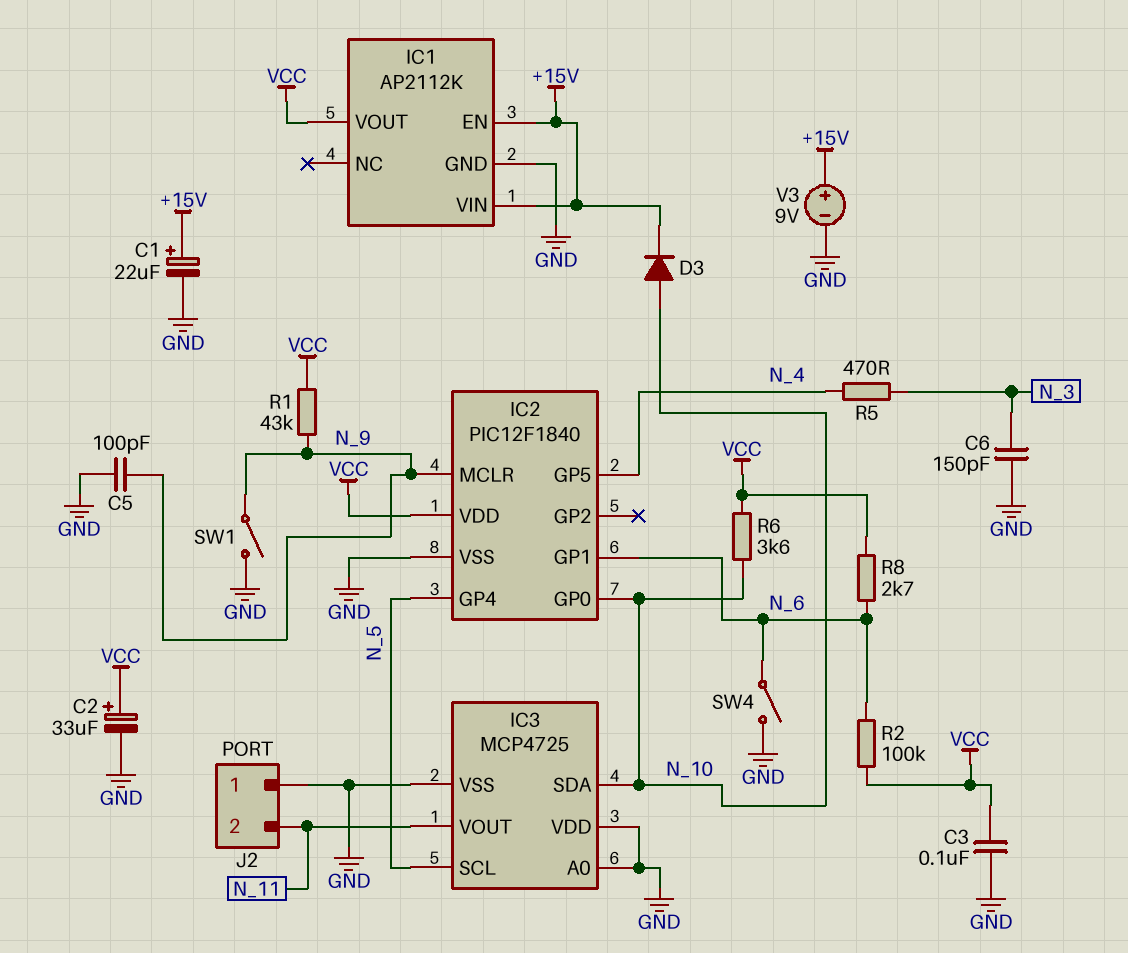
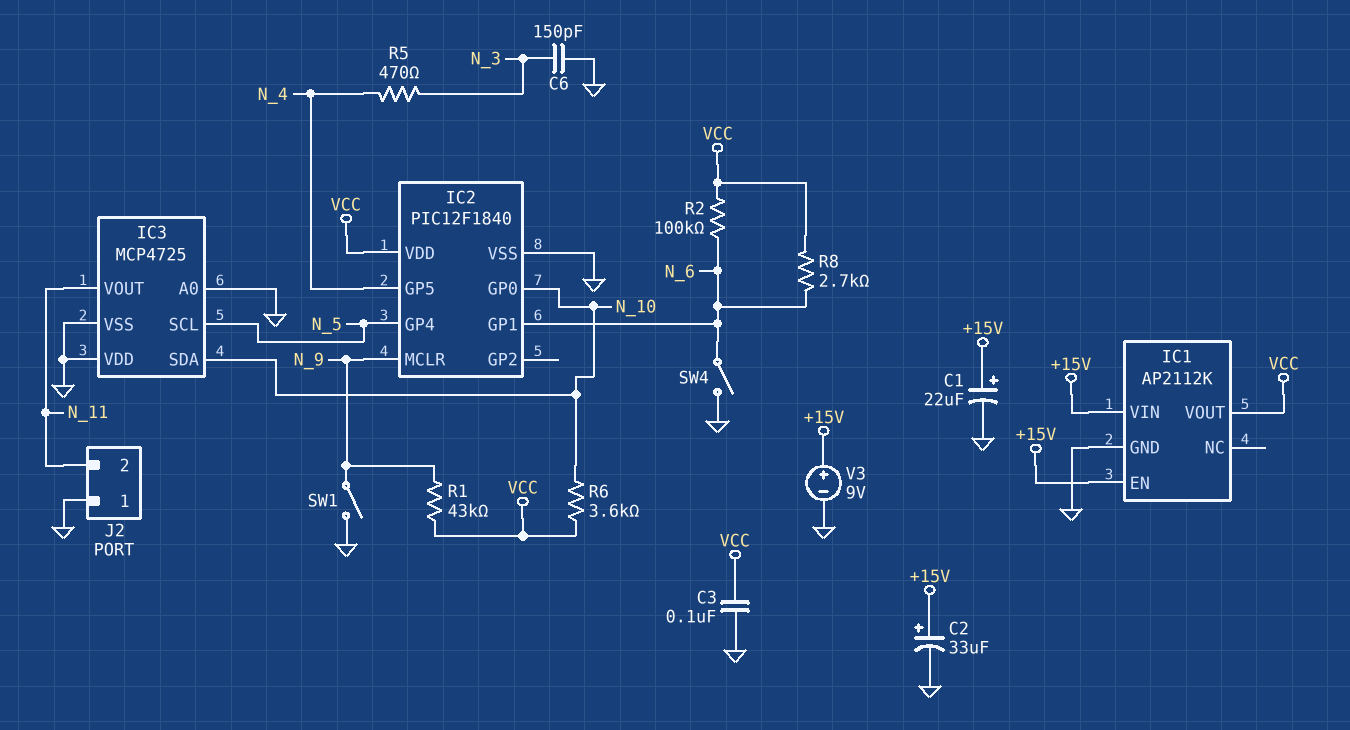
C2: 33uF (plus VCC, minus GND) -> 33uF (plus +15V, minus GND)
C5: 100pF (GND, N_9) -> none
D3: diode (A N_10, K +15V) -> none

